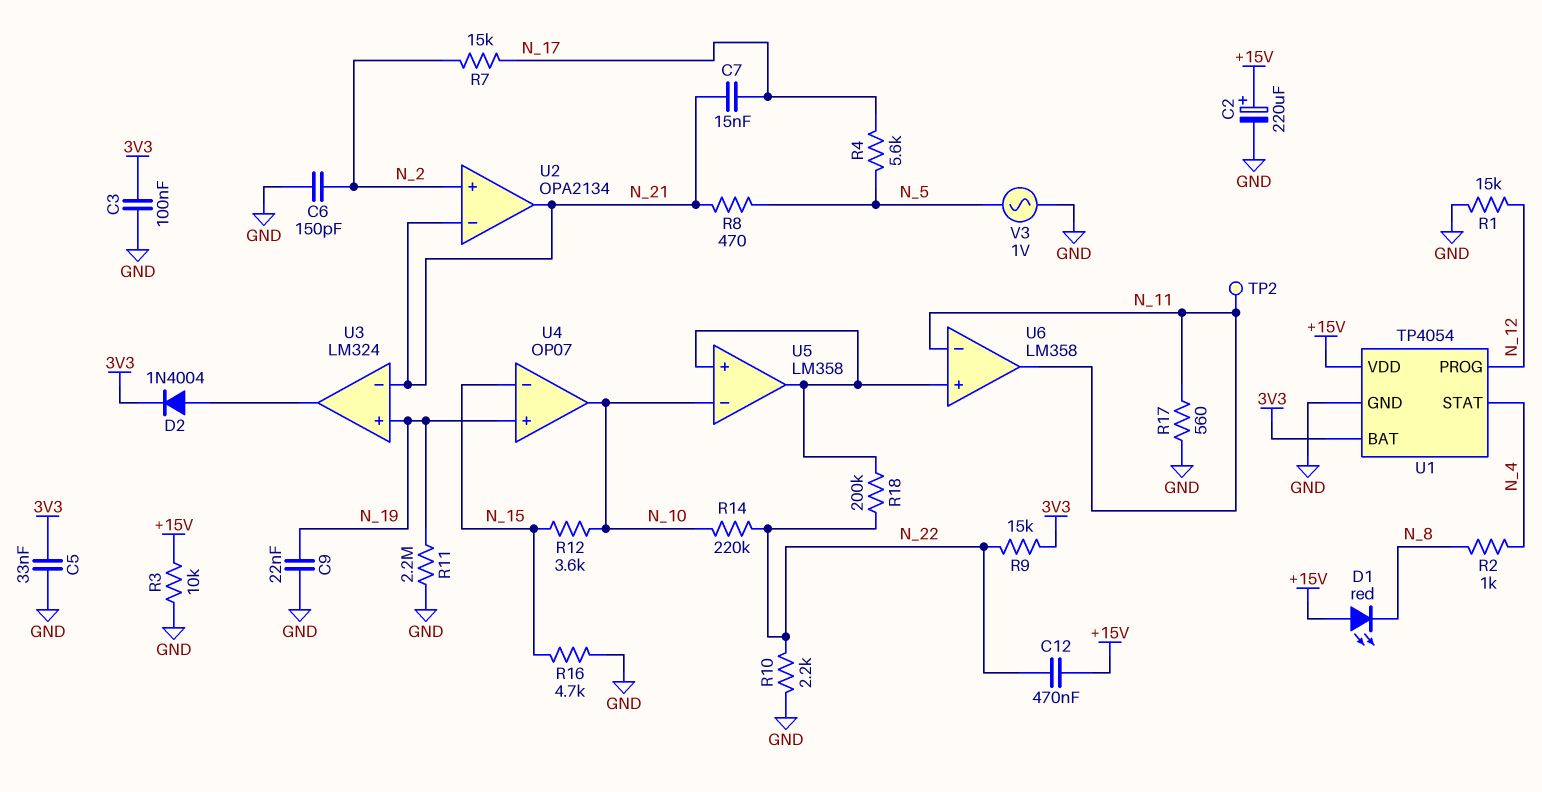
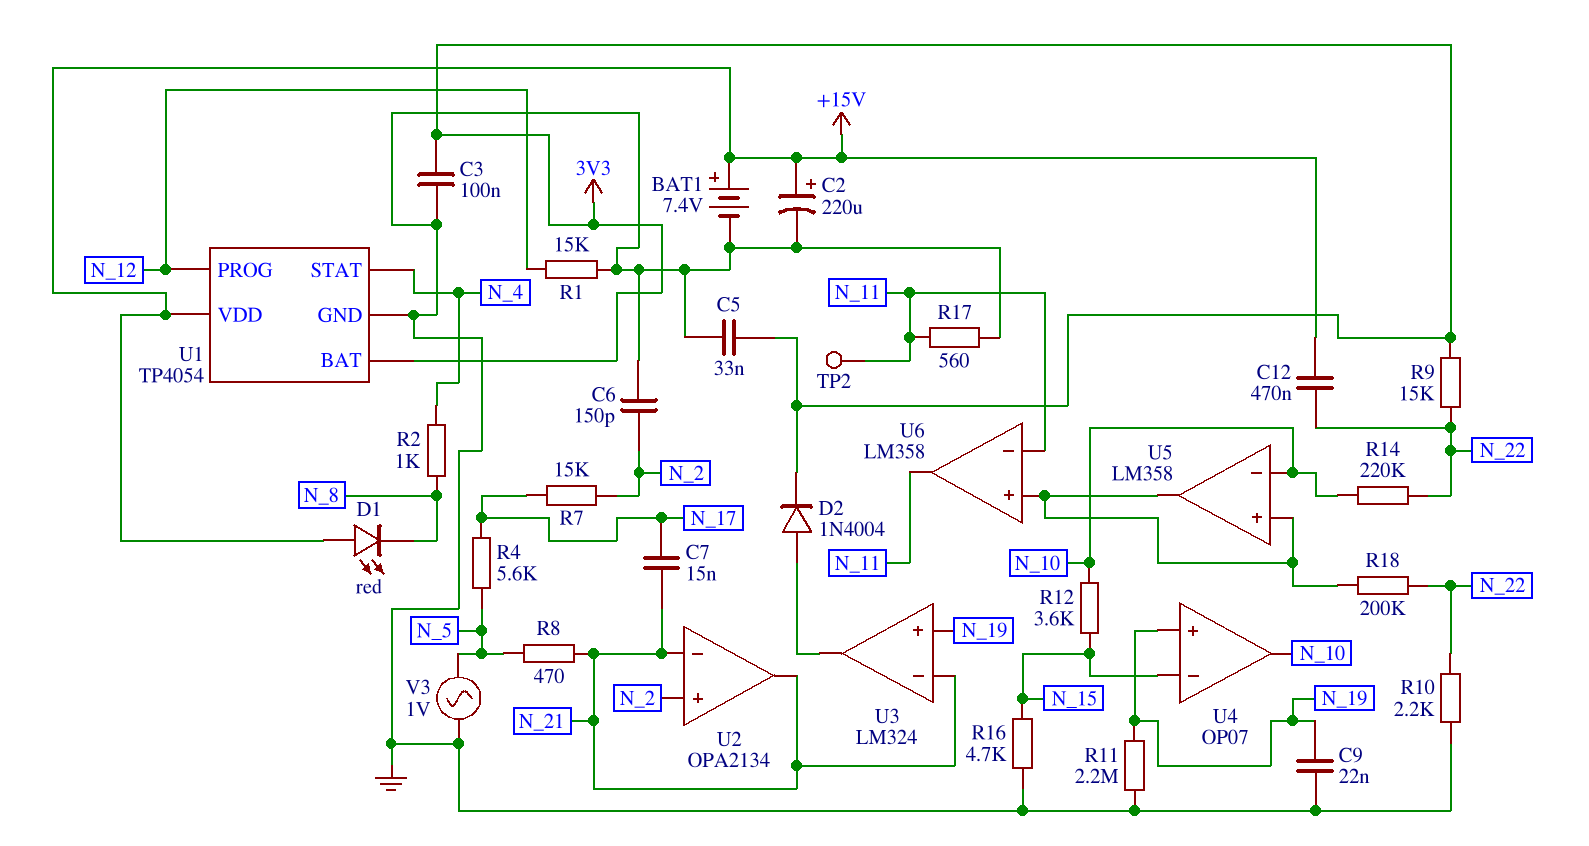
BAT1: none -> 7.4V (plus +15V, minus GND)
R3: 10k (+15V, GND) -> none

